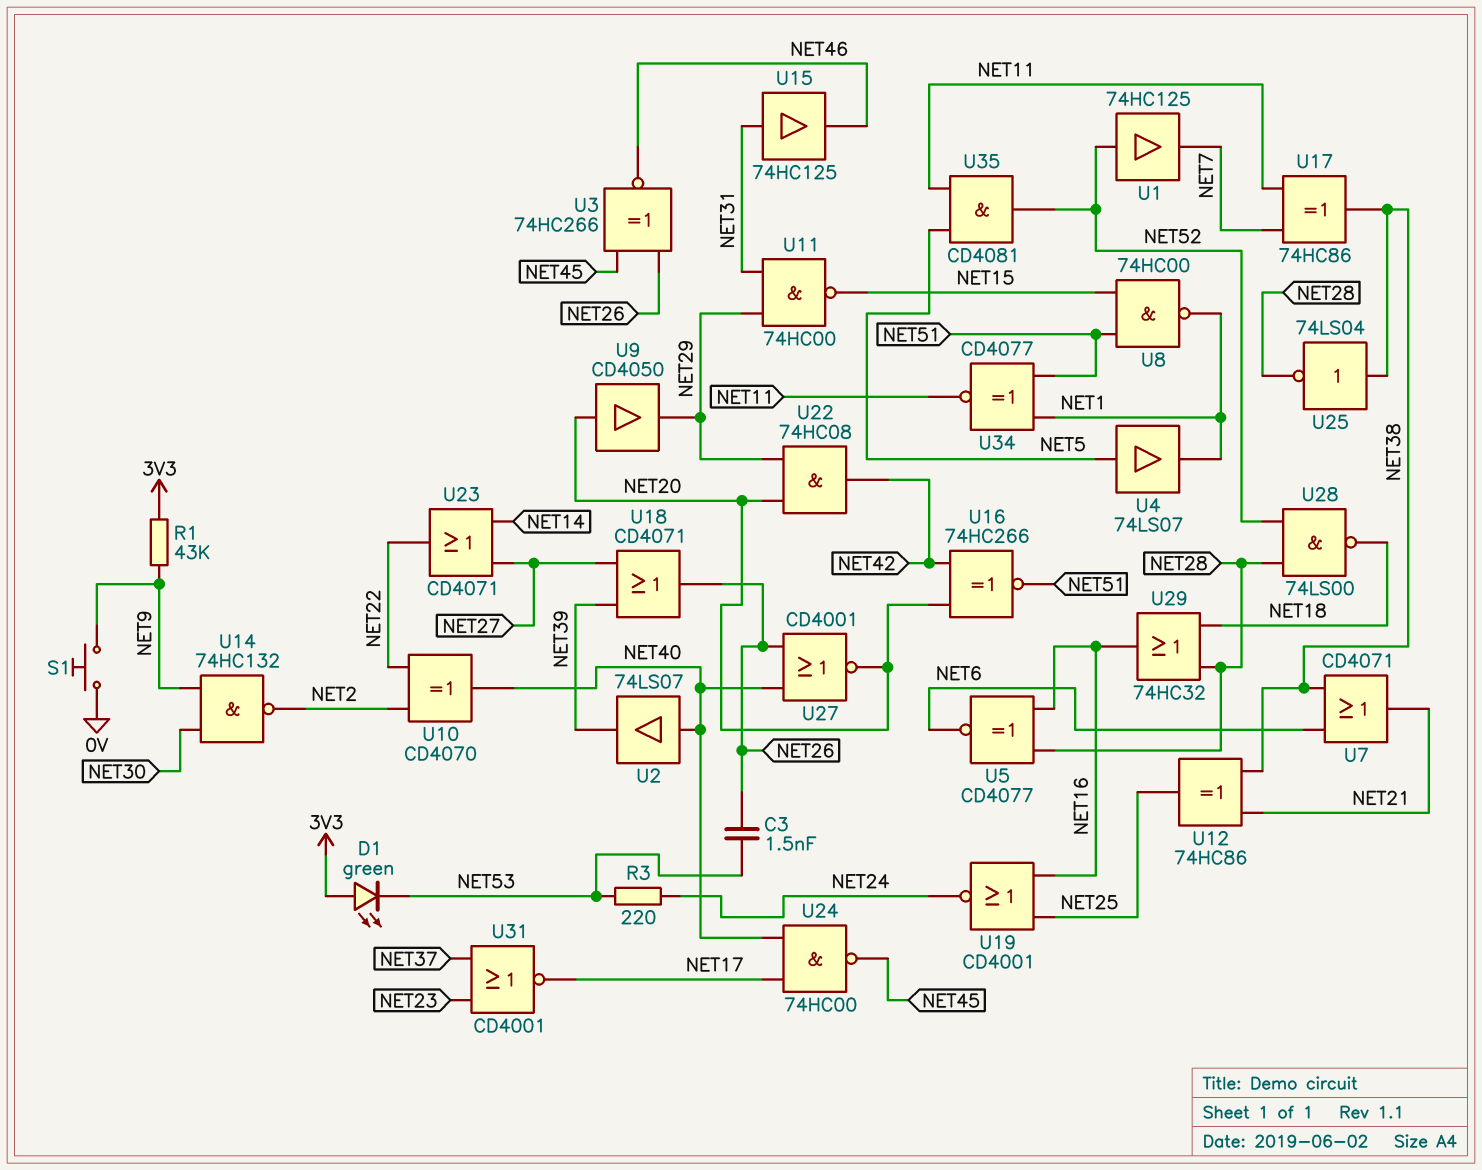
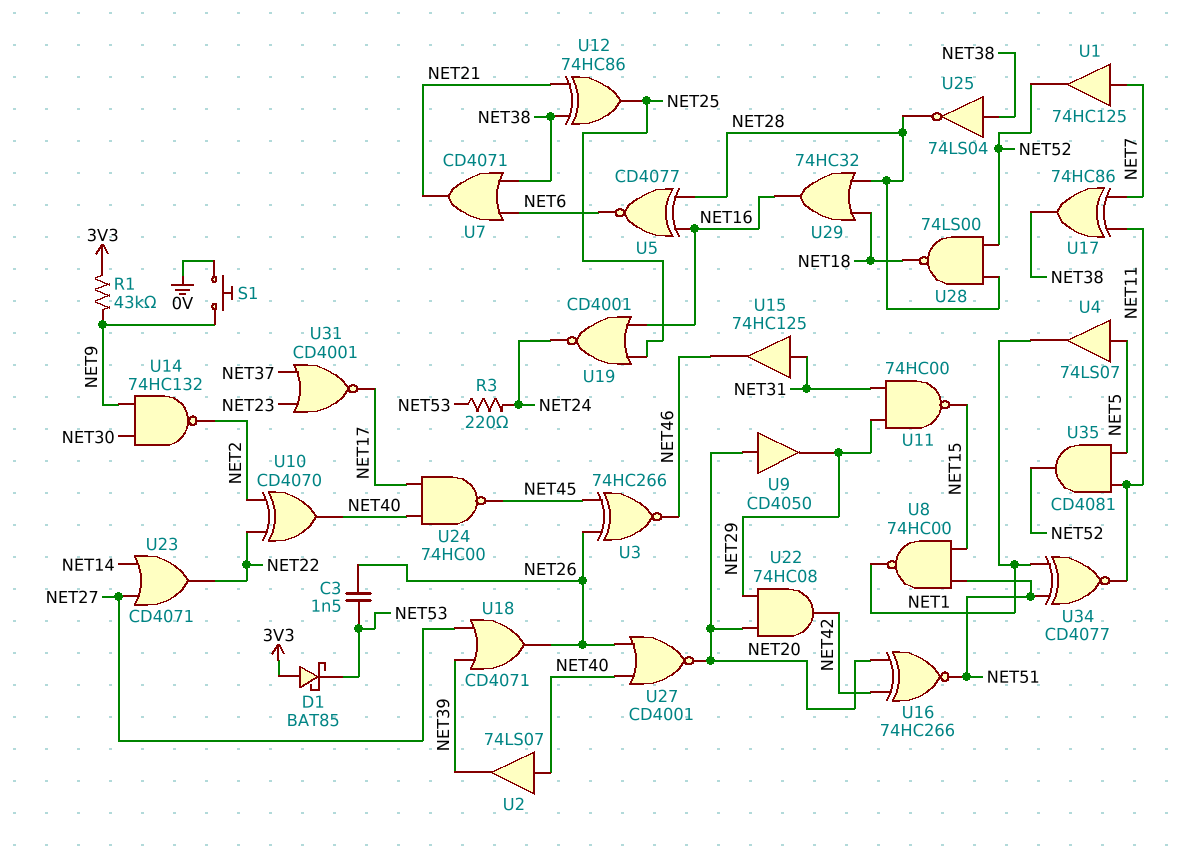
D1: LED green (A 3V3, K NET53) -> schottky BAT85 (A 3V3, K NET53)
U1: buffer 74HC125 (in NET52, out NET7) -> buffer 74HC125 (in NET7, out NET52)

